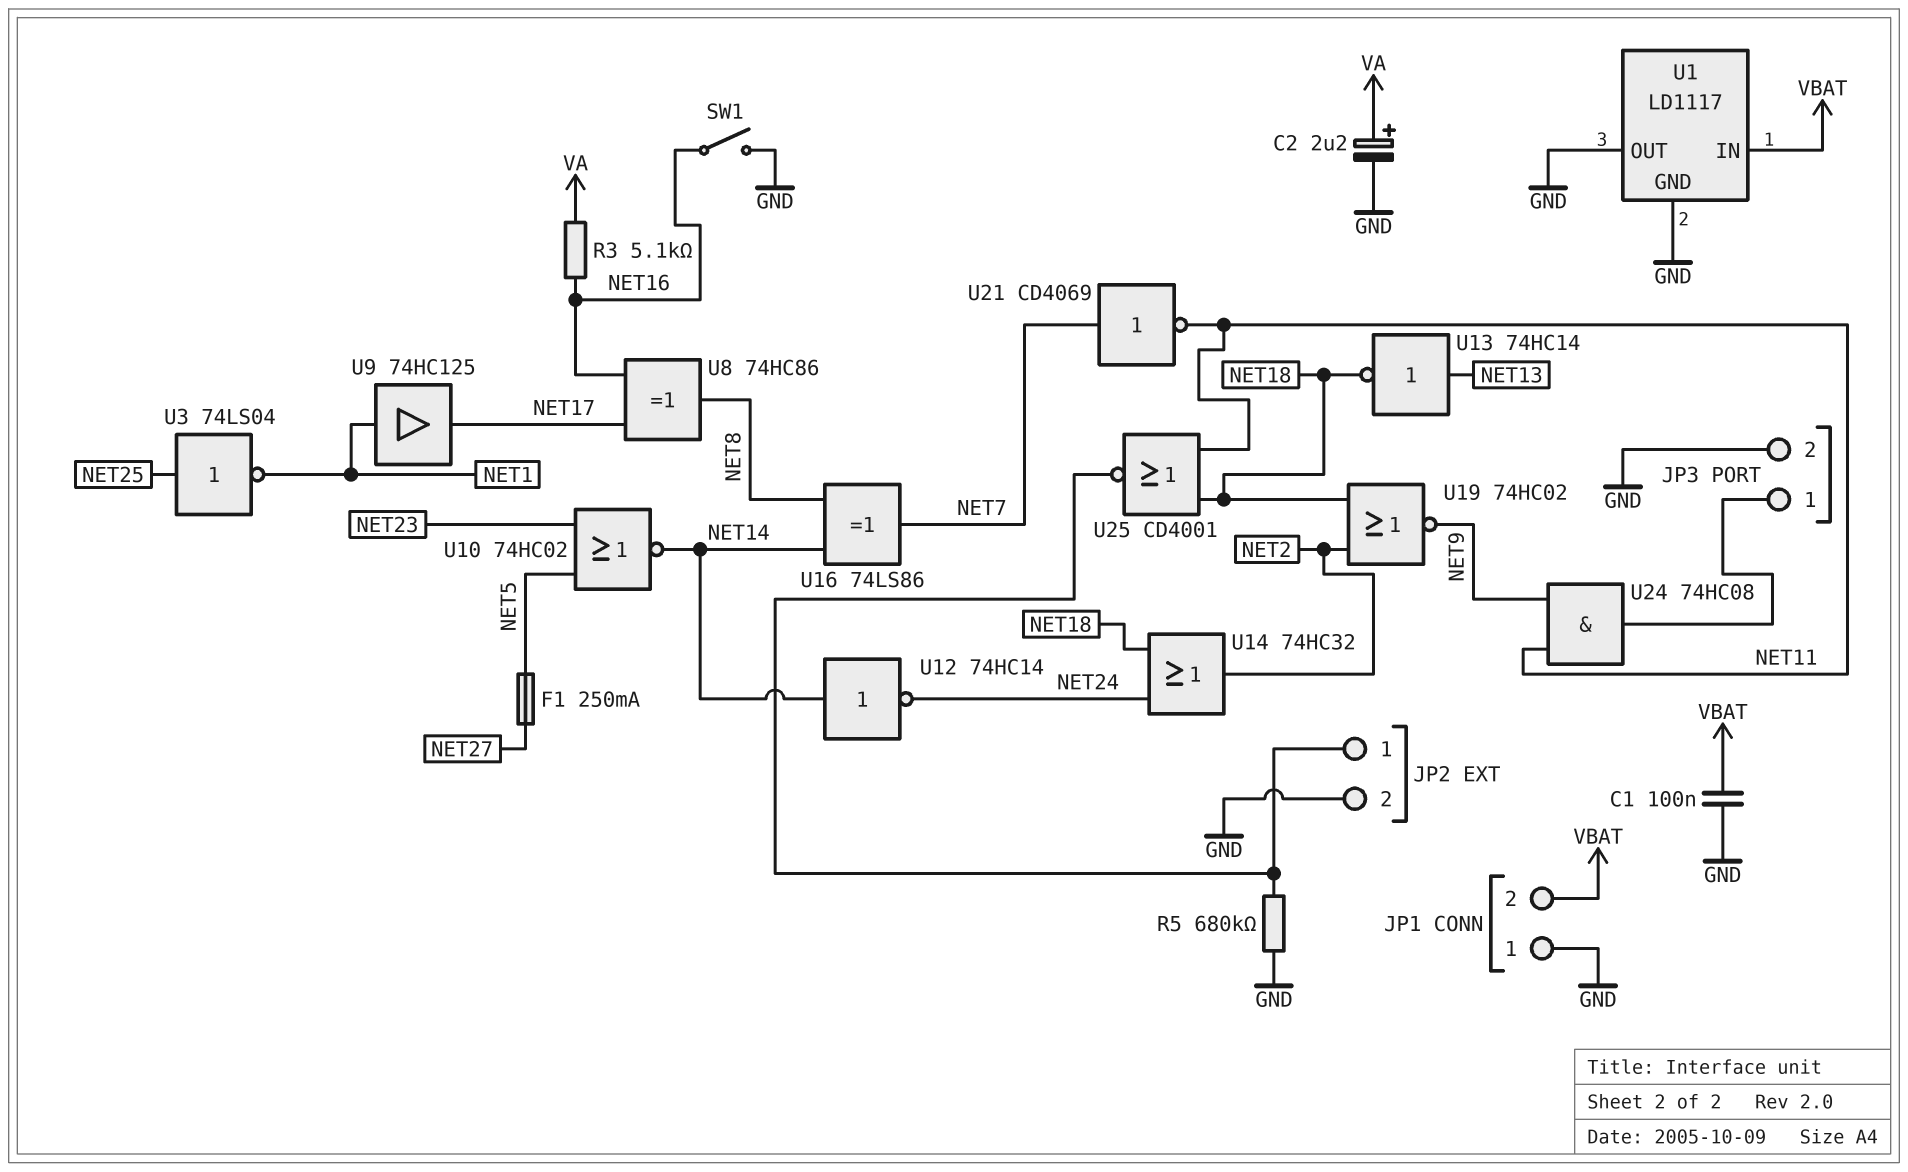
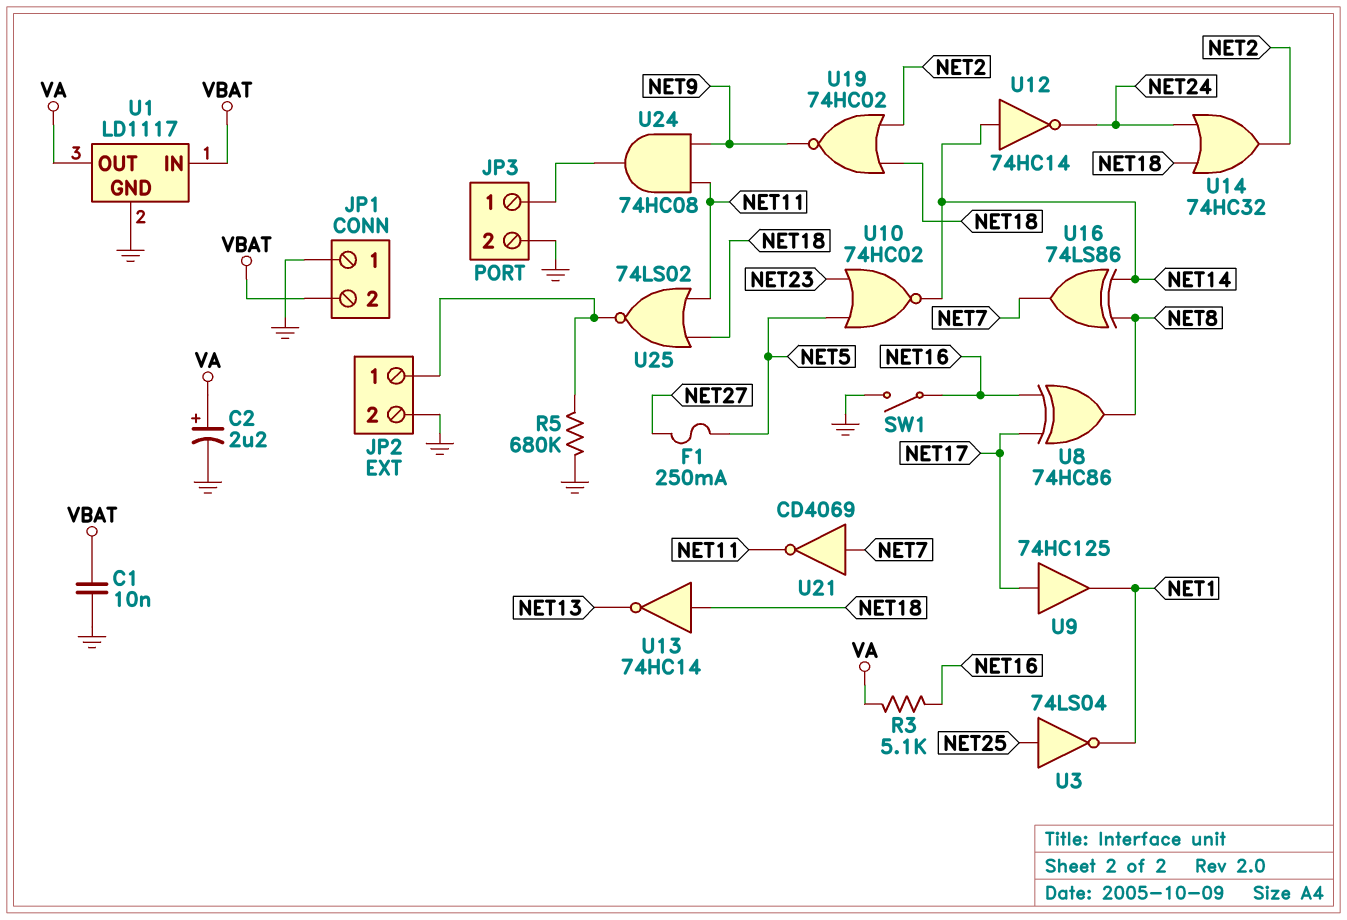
C1: 100nF (GND, VBAT) -> 10nF (GND, VBAT)
U1 pin OUT: GND -> VA
U9: buffer 74HC125 (in NET1, out NET17) -> buffer 74HC125 (in NET17, out NET1)
U13: NOT 74HC14 (in NET13, out NET18) -> NOT 74HC14 (in NET18, out NET13)
U25: NOR CD4001 (in NET11, in NET18, out JP2/1) -> NOR 74LS02 (in NET11, in NET18, out JP2/1)

